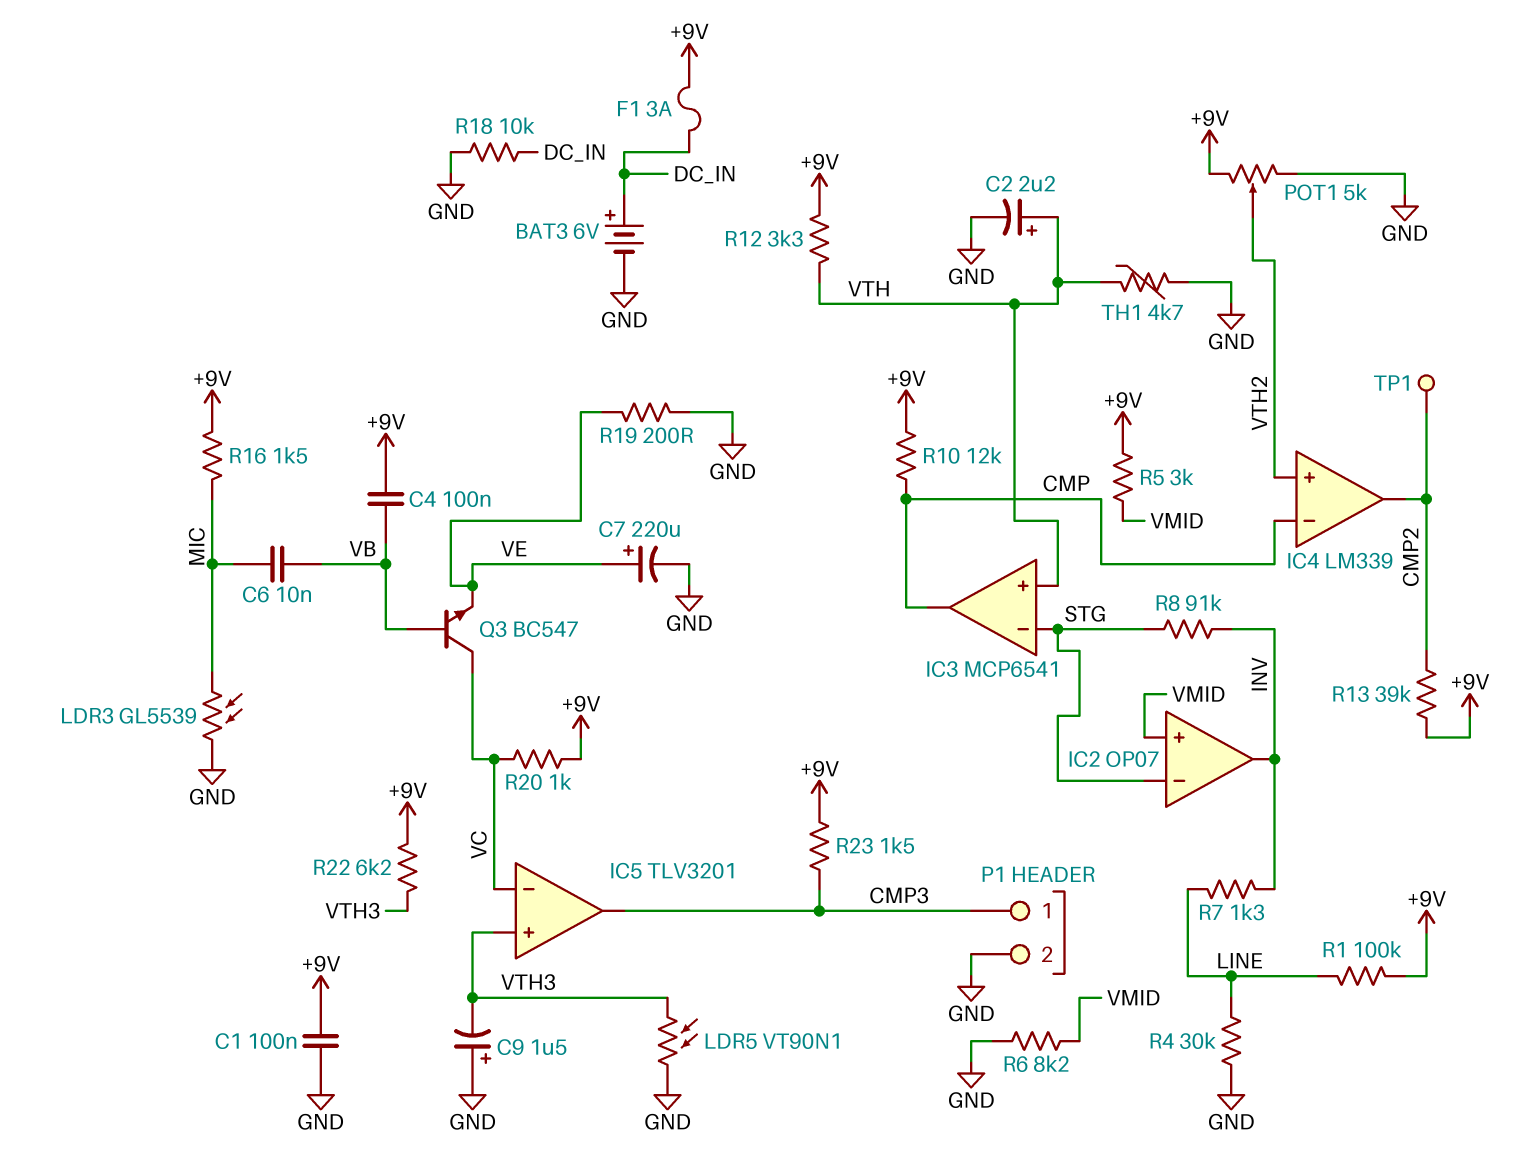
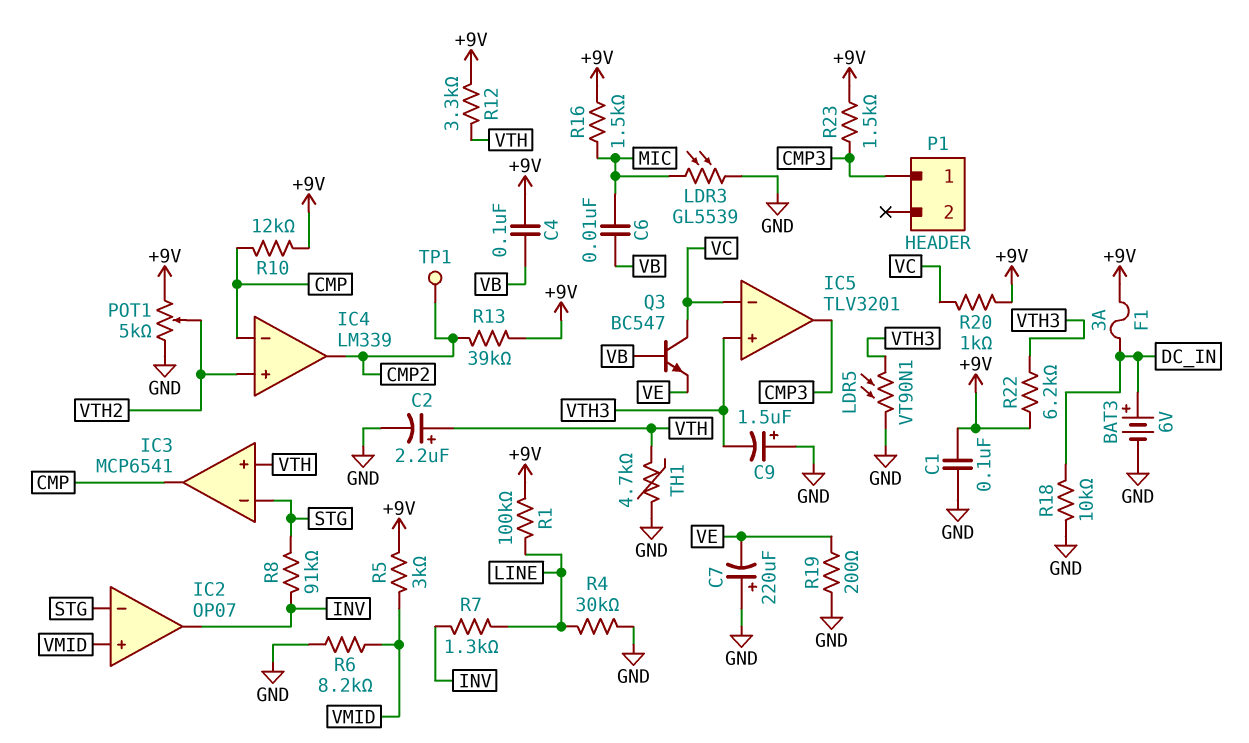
C7: 220uF (plus VE, minus GND) -> 220uF (plus GND, minus VE)
P1 pin 2: GND -> none

